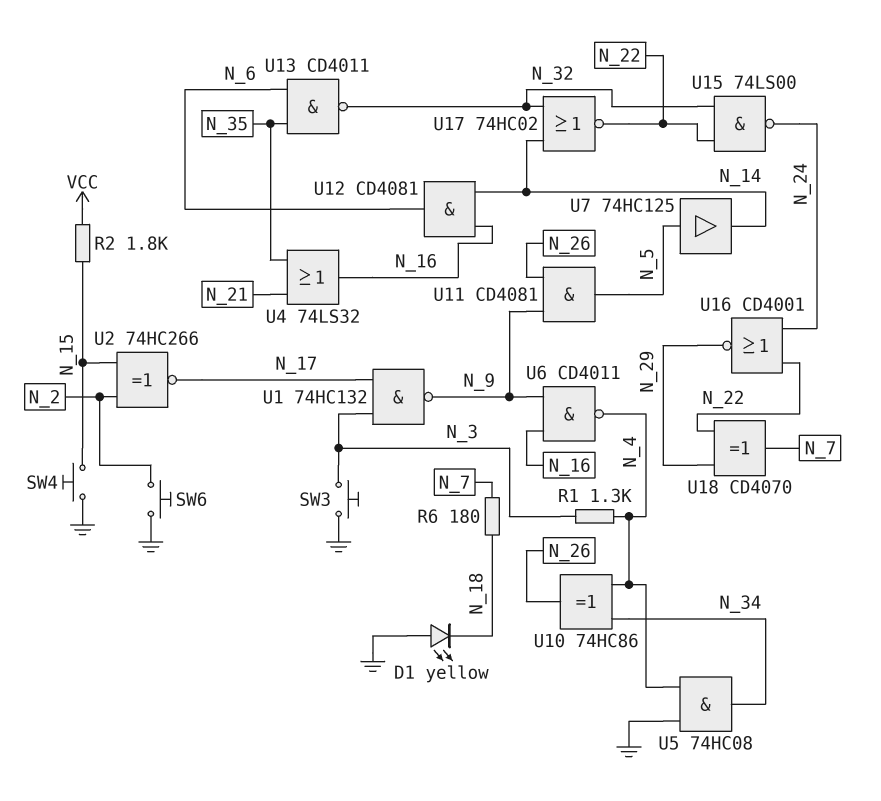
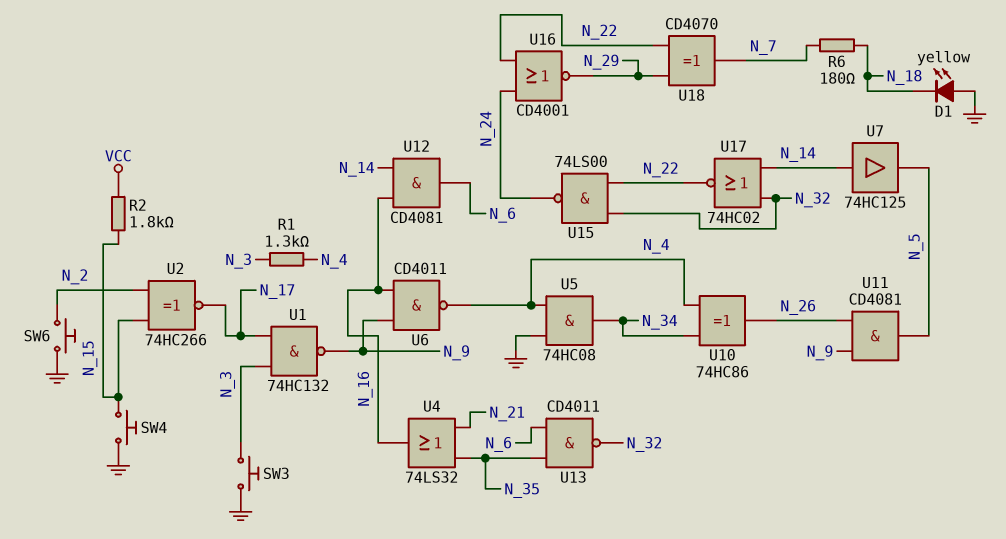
U7: buffer 74HC125 (in N_5, out N_14) -> buffer 74HC125 (in N_14, out N_5)

